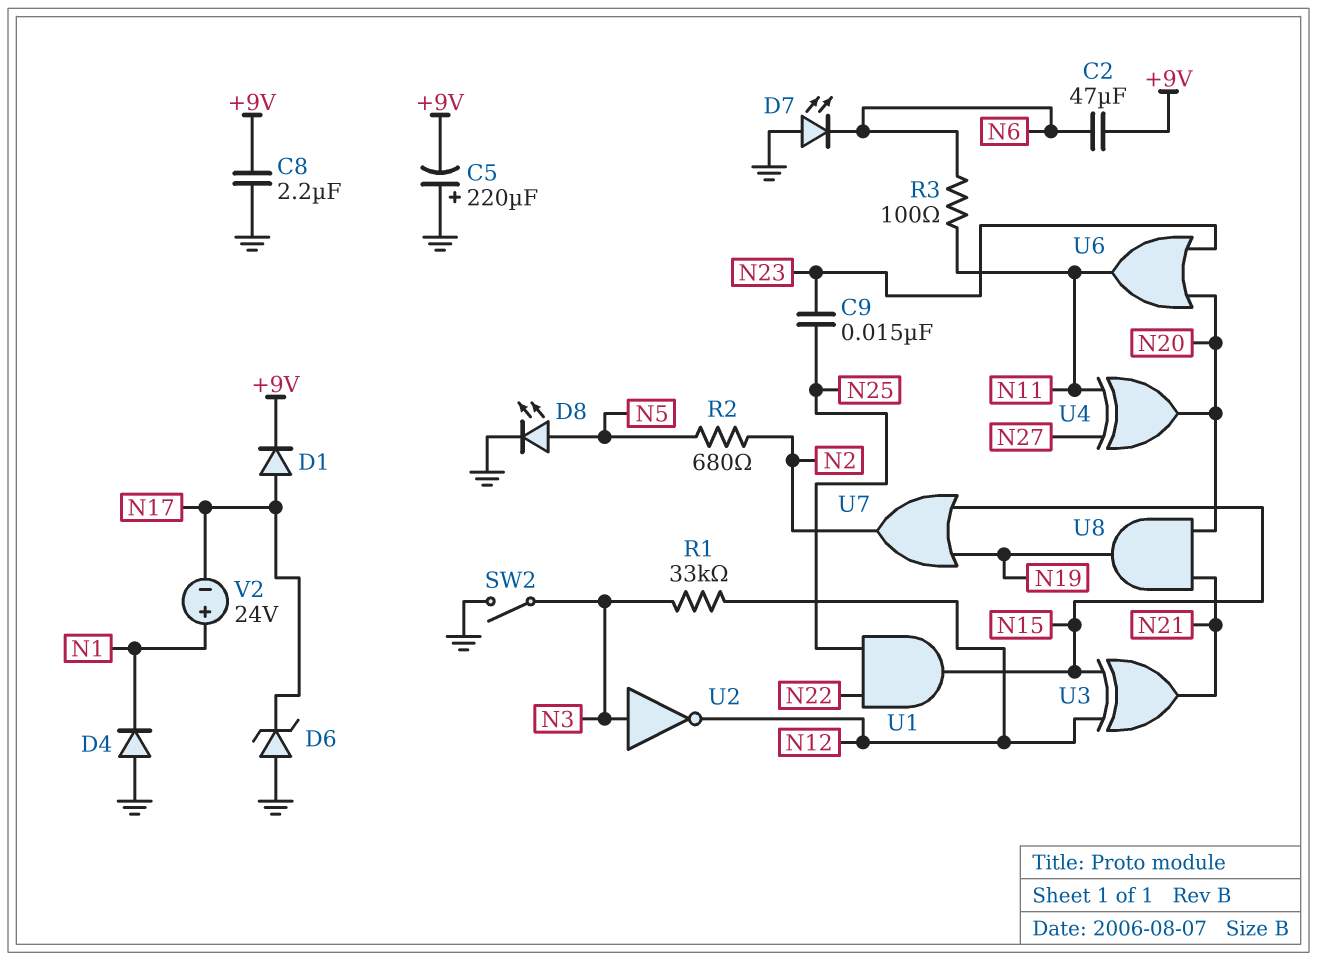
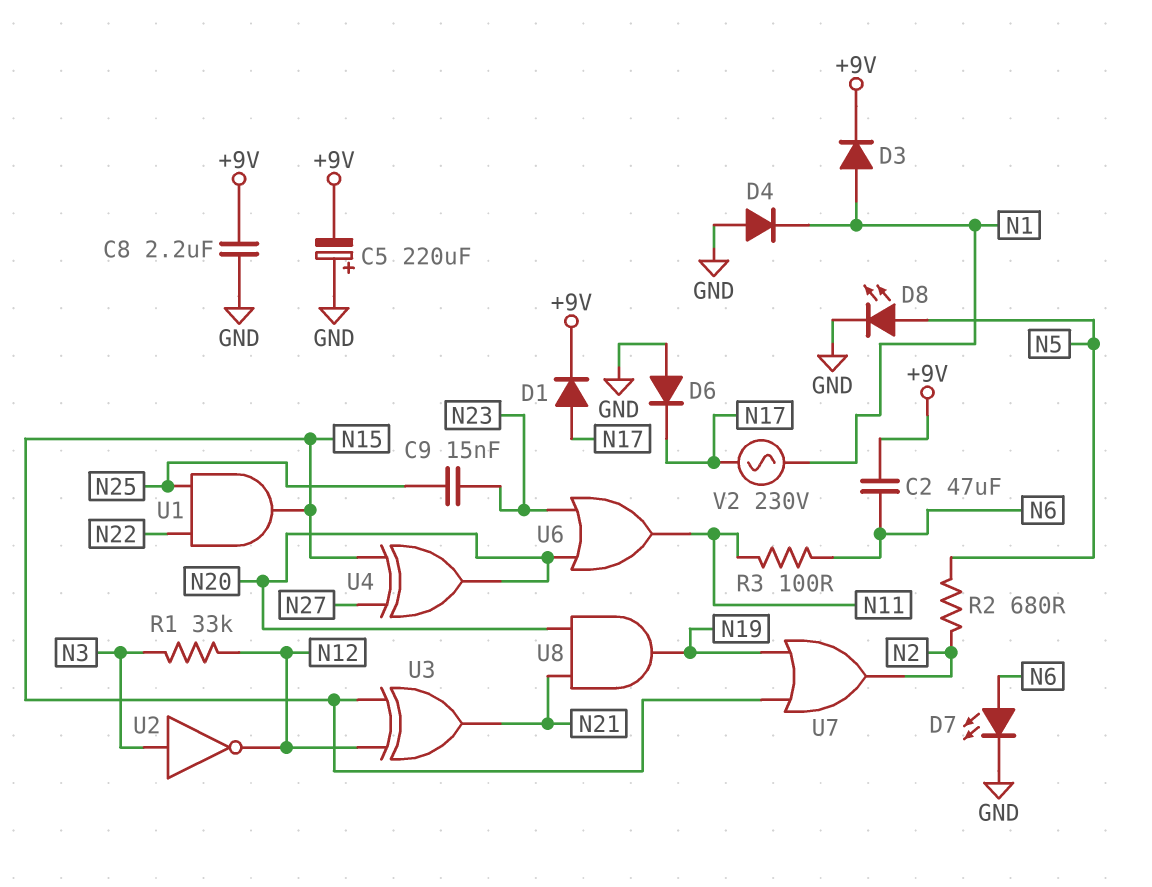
D3: none -> diode (A N1, K +9V)
D6: zener (A GND, K N17) -> diode (A GND, K N17)
D7: LED (A GND, K N6) -> LED (A N6, K GND)
SW2: switch (GND, N3) -> none
U4: XOR (in N11, in N27, out N20) -> XOR (in N15, in N27, out N20)
V2: 24V (plus N1, minus N17) -> AC 230V (N1, N17)

